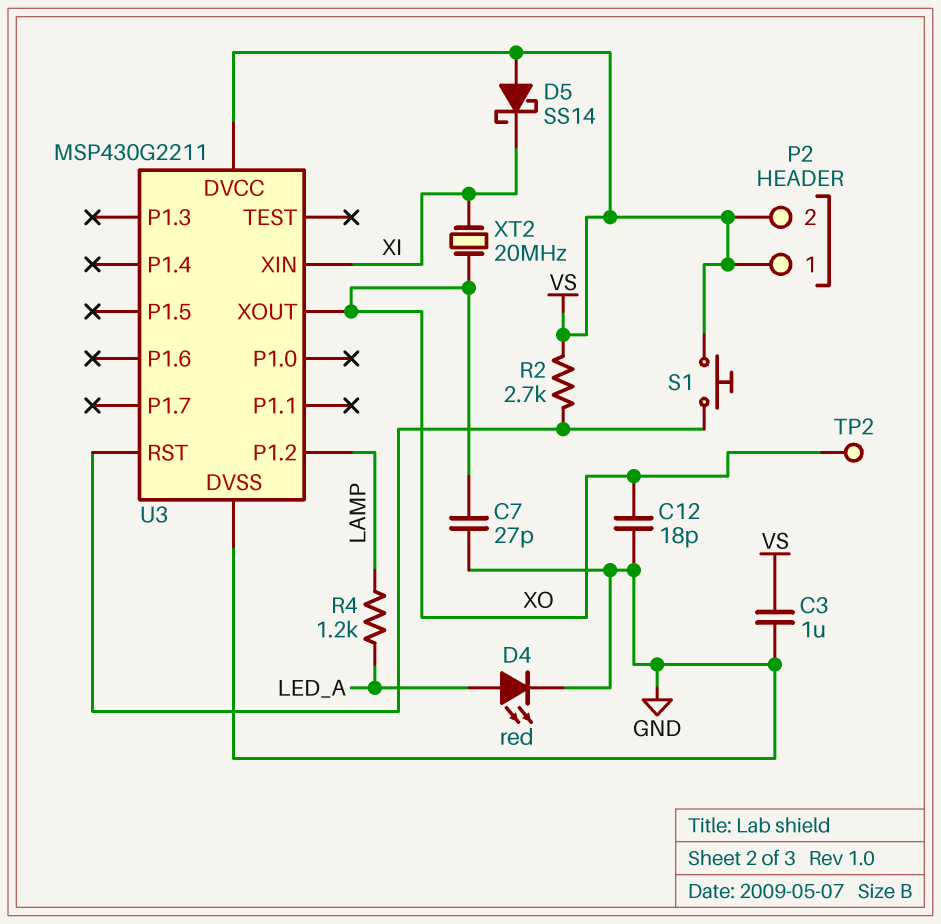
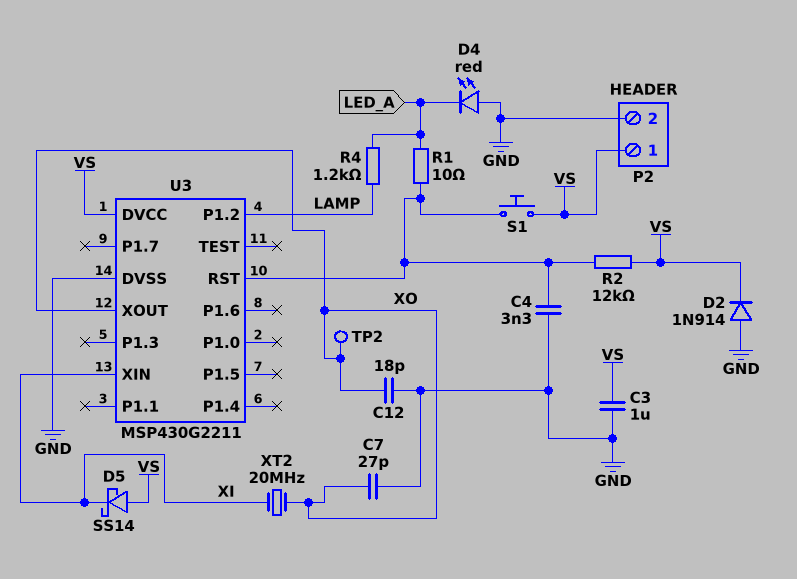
C4: none -> 3.3nF (GND, U3/RST)
D2: none -> diode 1N914 (A GND, K VS)
D4: LED red (A LED_A, K GND) -> LED red (A GND, K LED_A)
P2 pin 2: VS -> GND
R1: none -> 10 (LED_A, U3/RST)
R2: 2.7k (U3/RST, VS) -> 12k (U3/RST, VS)

